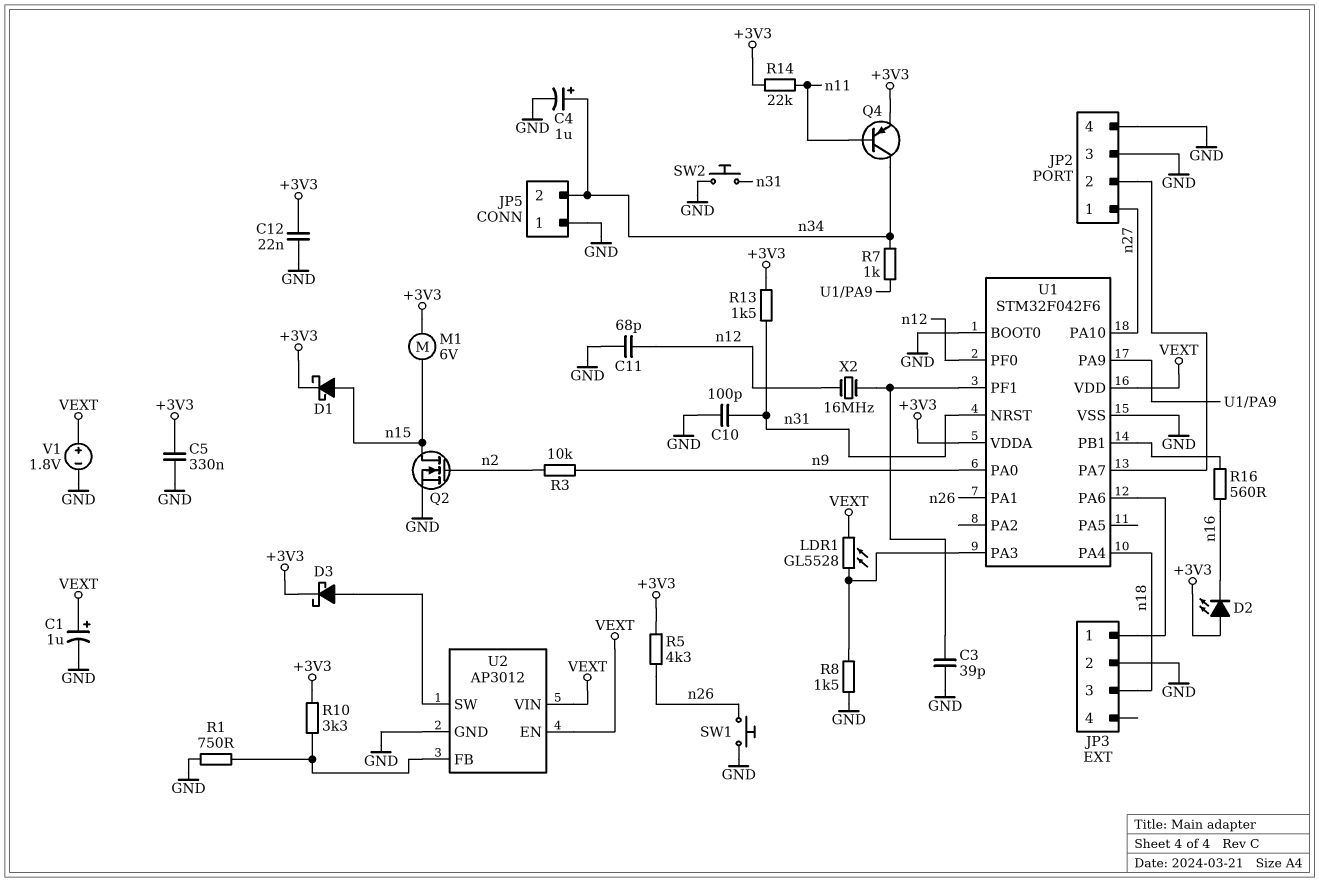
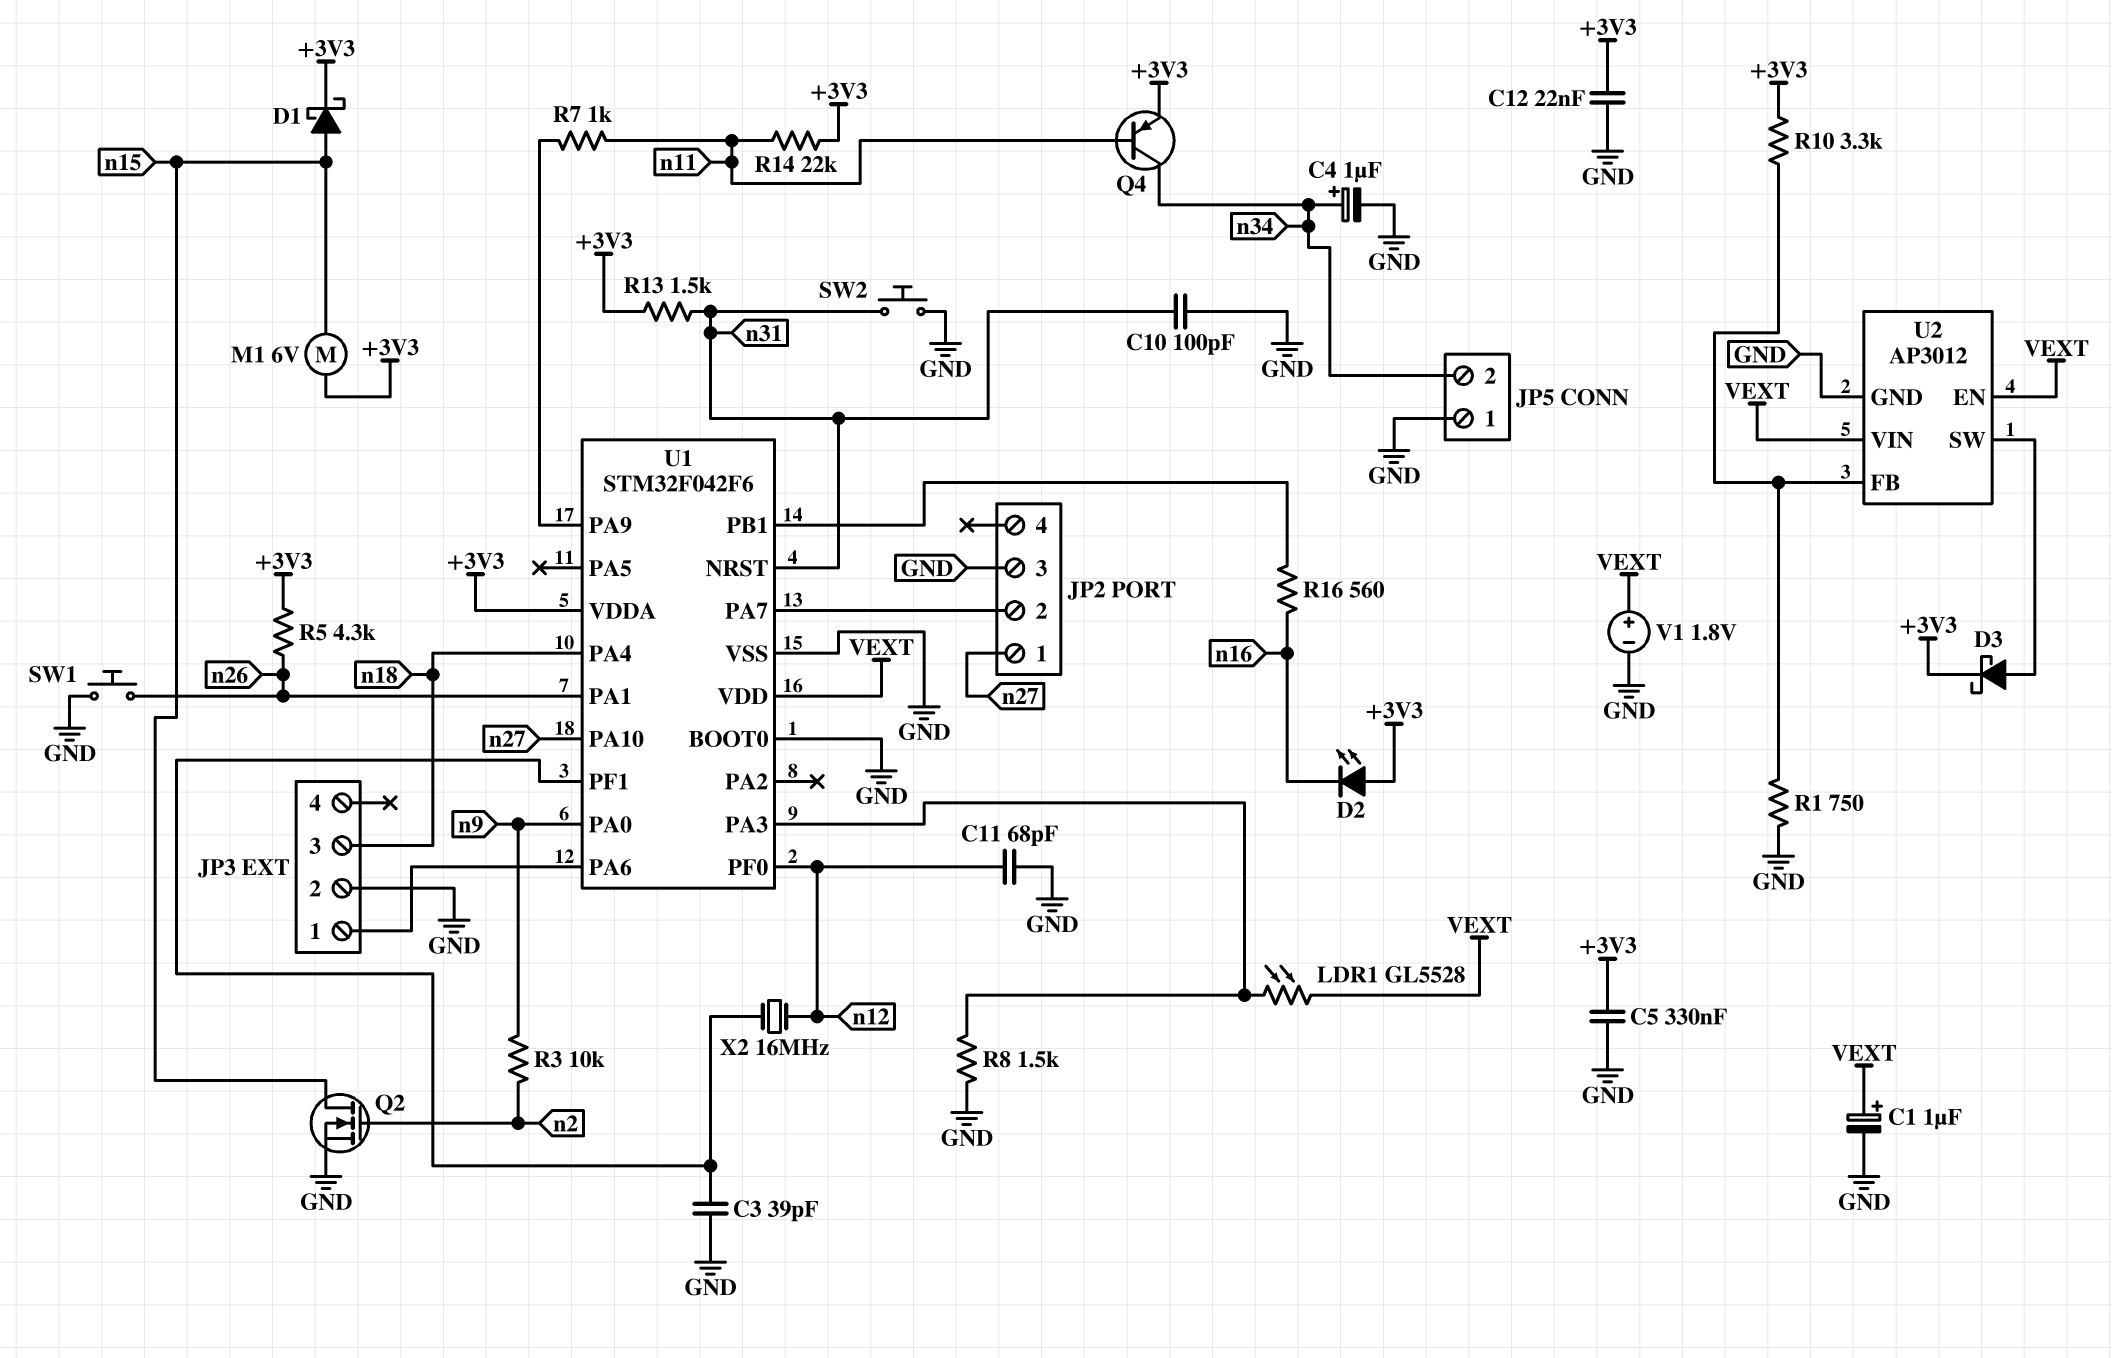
JP2 pin 4: GND -> none
R7: 1k (U1/PA9, n34) -> 1k (U1/PA9, n11)

